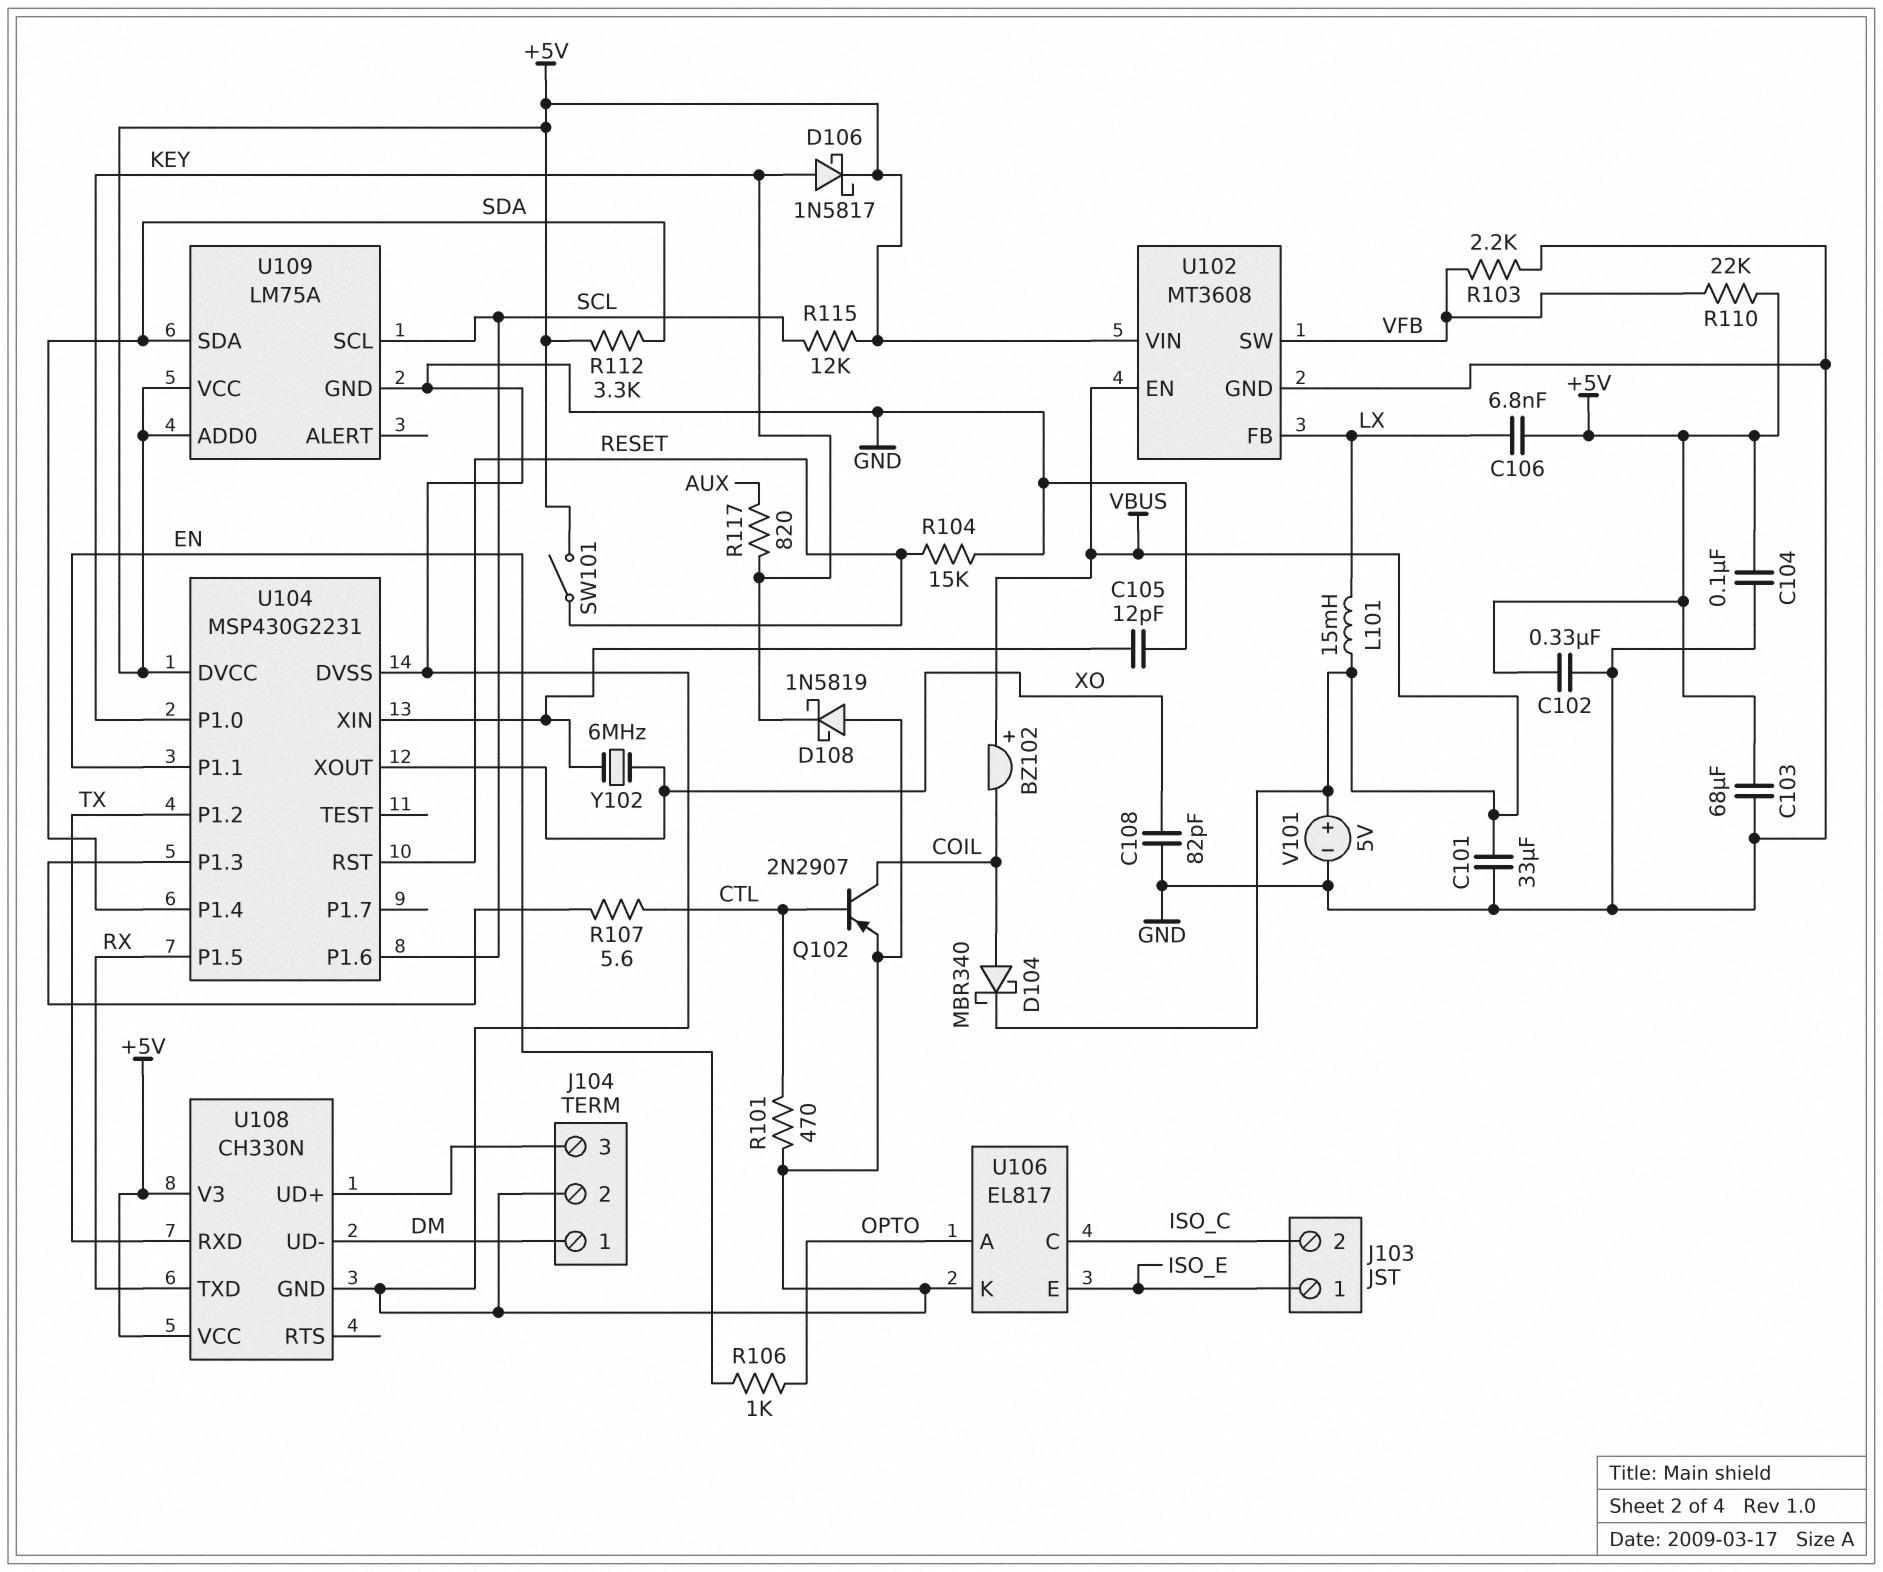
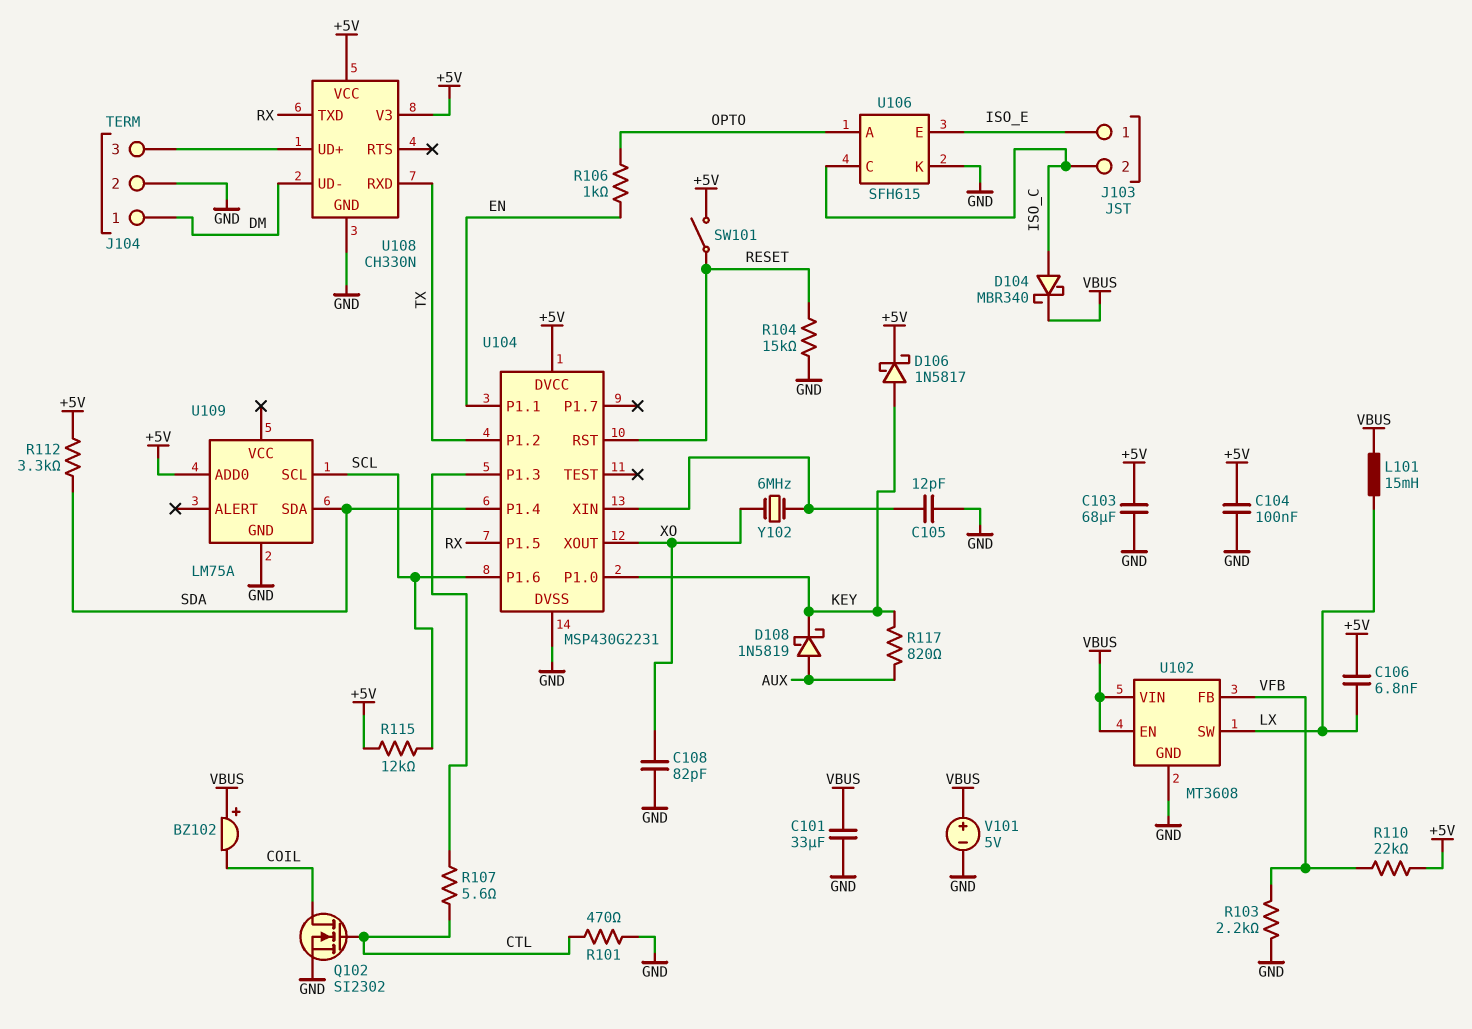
C102: 330nF (+5V, GND) -> none
D104: schottky MBR340 (A COIL, K VBUS) -> schottky MBR340 (A ISO_C, K VBUS)
D108: schottky 1N5819 (A GND, K KEY) -> schottky 1N5819 (A AUX, K KEY)
Q102: PNP 2N2907 (B CTL, C COIL, E GND) -> NMOS SI2302 (G CTL, D COIL, S GND)
U102 pin FB: LX -> VFB
U102 pin SW: VFB -> LX
U102 pin VIN: +5V -> VBUS
U106: EL817 -> SFH615
U109 pin VCC: +5V -> none

